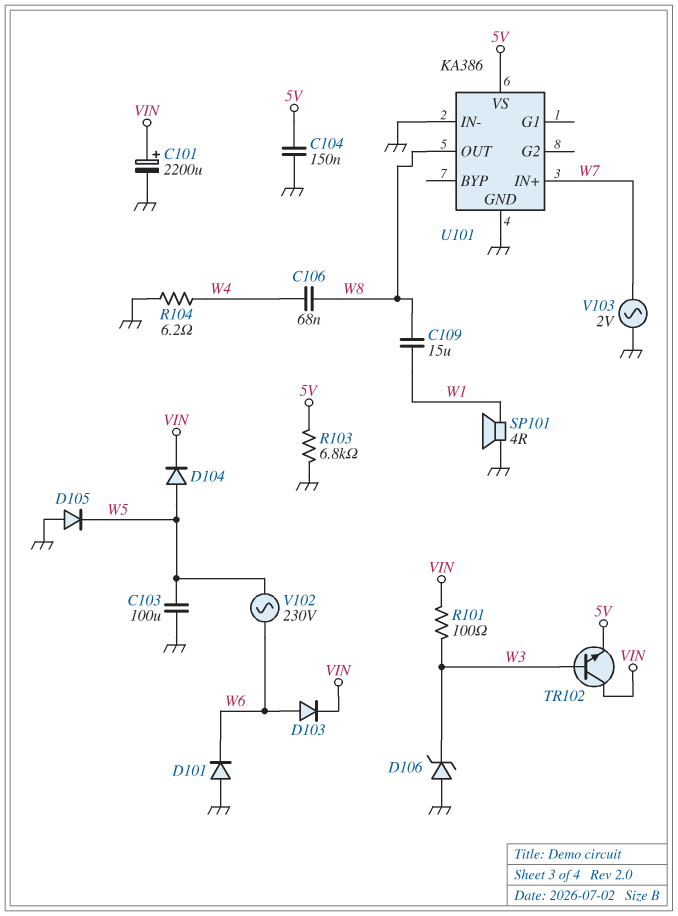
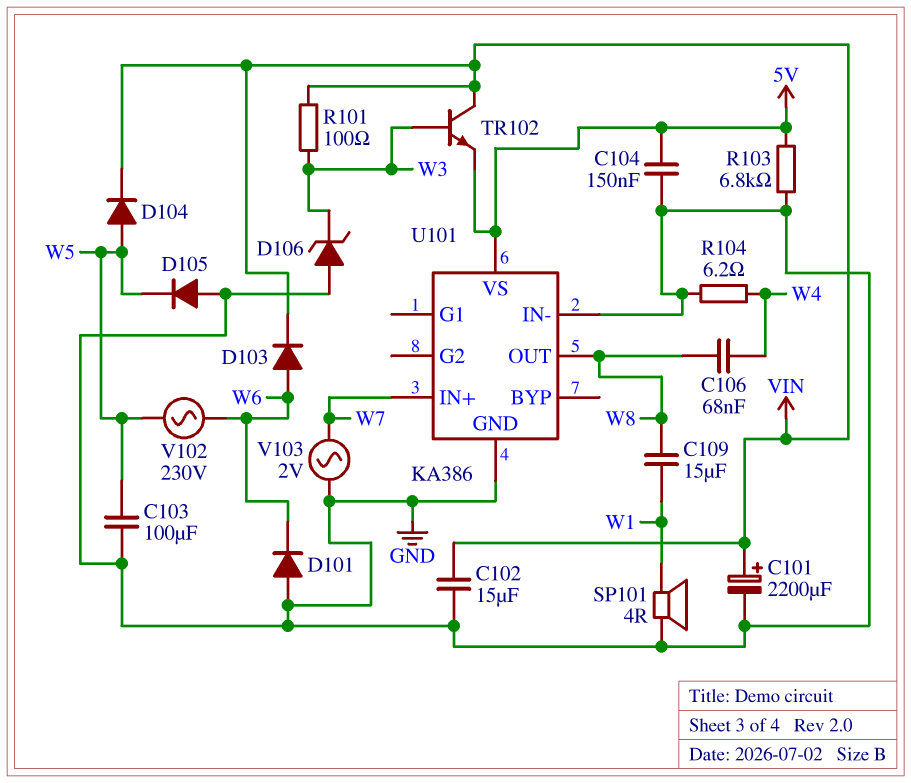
C102: none -> 15uF (GND, VIN)

